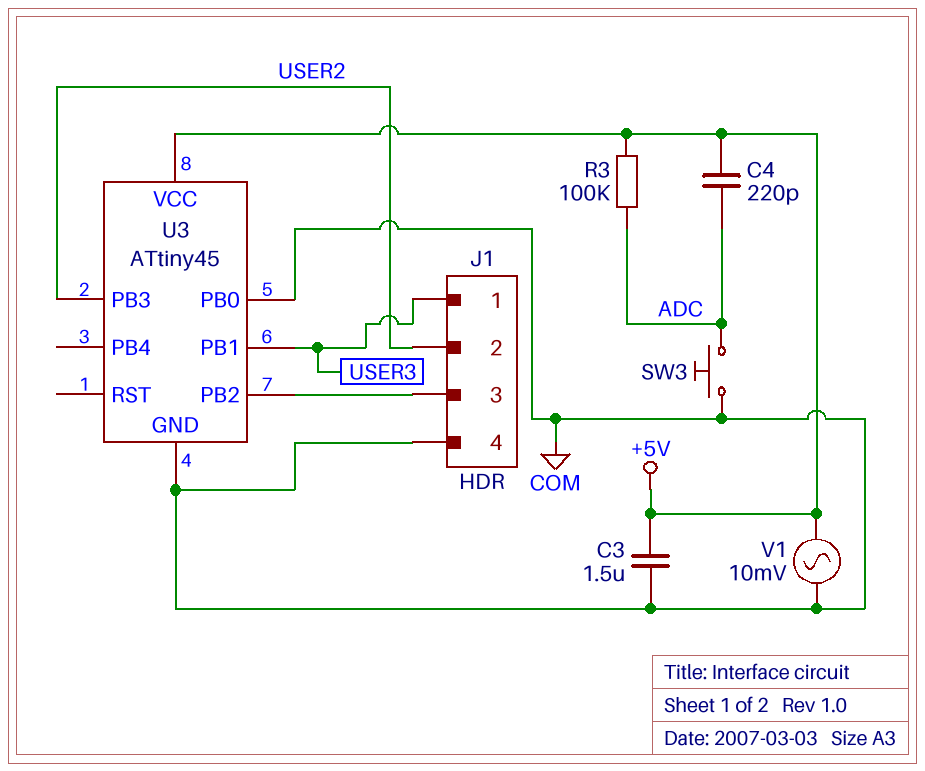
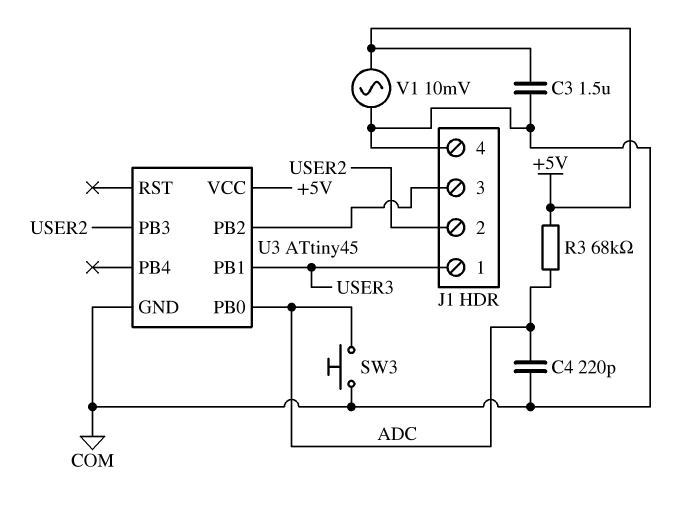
C4: 220pF (+5V, ADC) -> 220pF (ADC, COM)
R3: 100k (+5V, ADC) -> 68k (+5V, ADC)
U3 pin PB0: COM -> ADC

